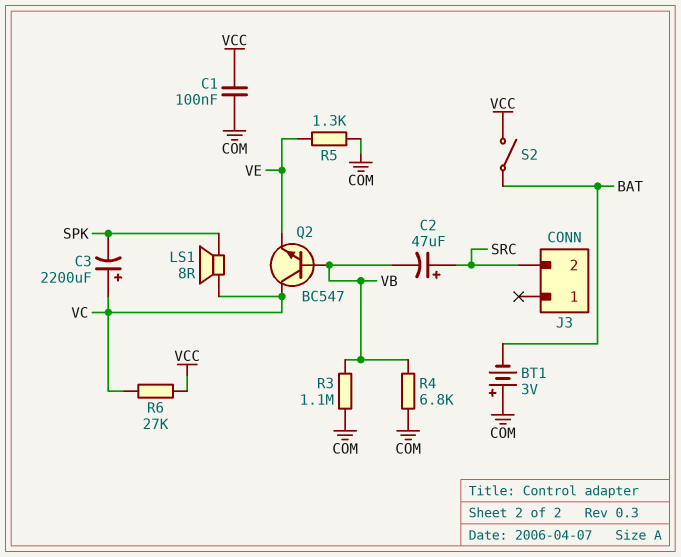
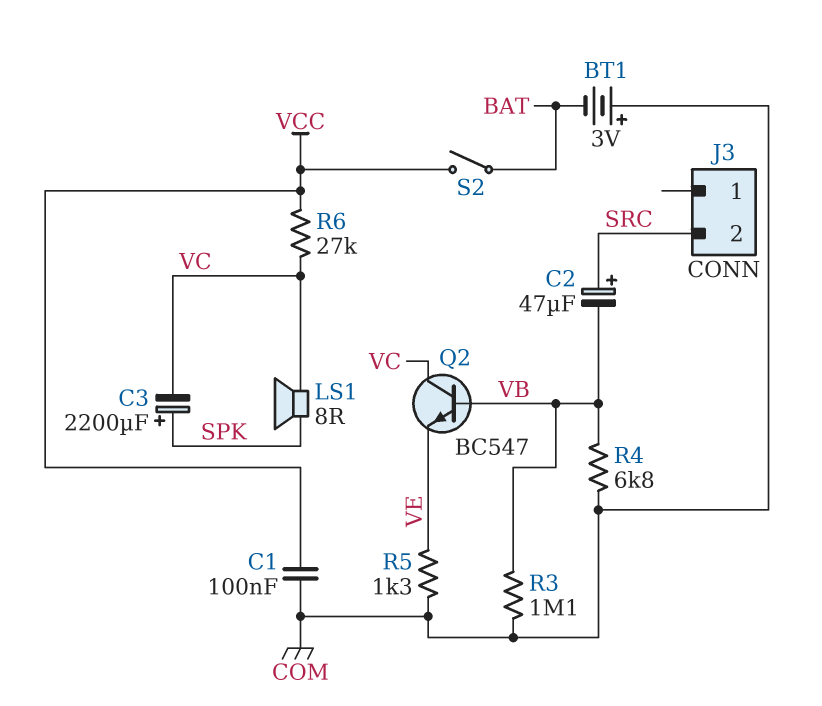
C3: 2200uF (plus VC, minus SPK) -> 2200uF (plus SPK, minus VC)

